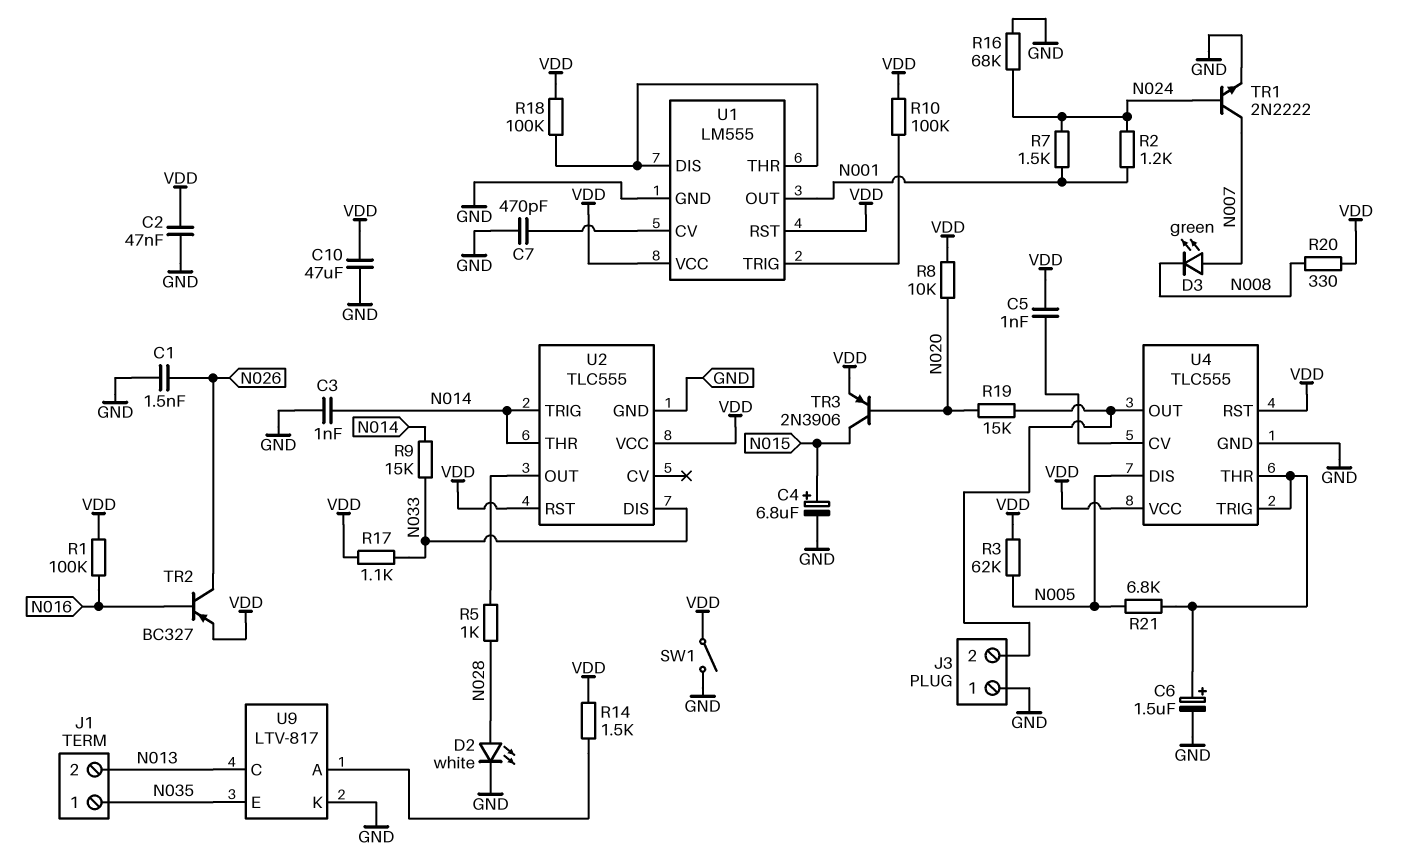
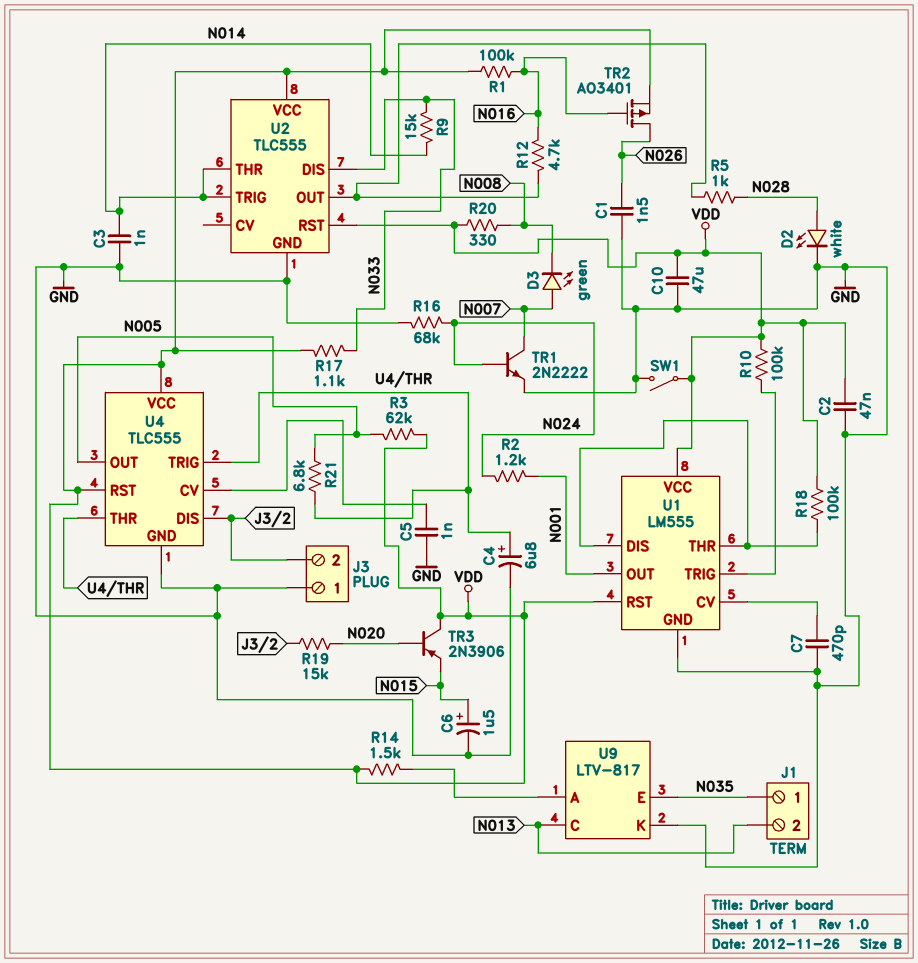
C4: 6.8uF (plus N015, minus GND) -> 6.8uF (plus U4/THR, minus GND)
C5: 1nF (U4/CV, VDD) -> 1nF (GND, U4/CV)
C6: 1.5uF (plus U4/THR, minus GND) -> 1.5uF (plus N015, minus GND)
R7: 1.5k (N001, N024) -> none
R8: 10k (N020, VDD) -> none
R12: none -> 4.7k (N016, U2/OUT)
TR2: PNP BC327 (B N016, C N026, E VDD) -> PMOS AO3401 (G N016, D N026, S VDD)
TR3: PNP 2N3906 (B N020, C N015, E VDD) -> PNP 2N3906 (B N020, C VDD, E N015)
U4 pin DIS: N005 -> J3/2
U4 pin OUT: J3/2 -> N005

